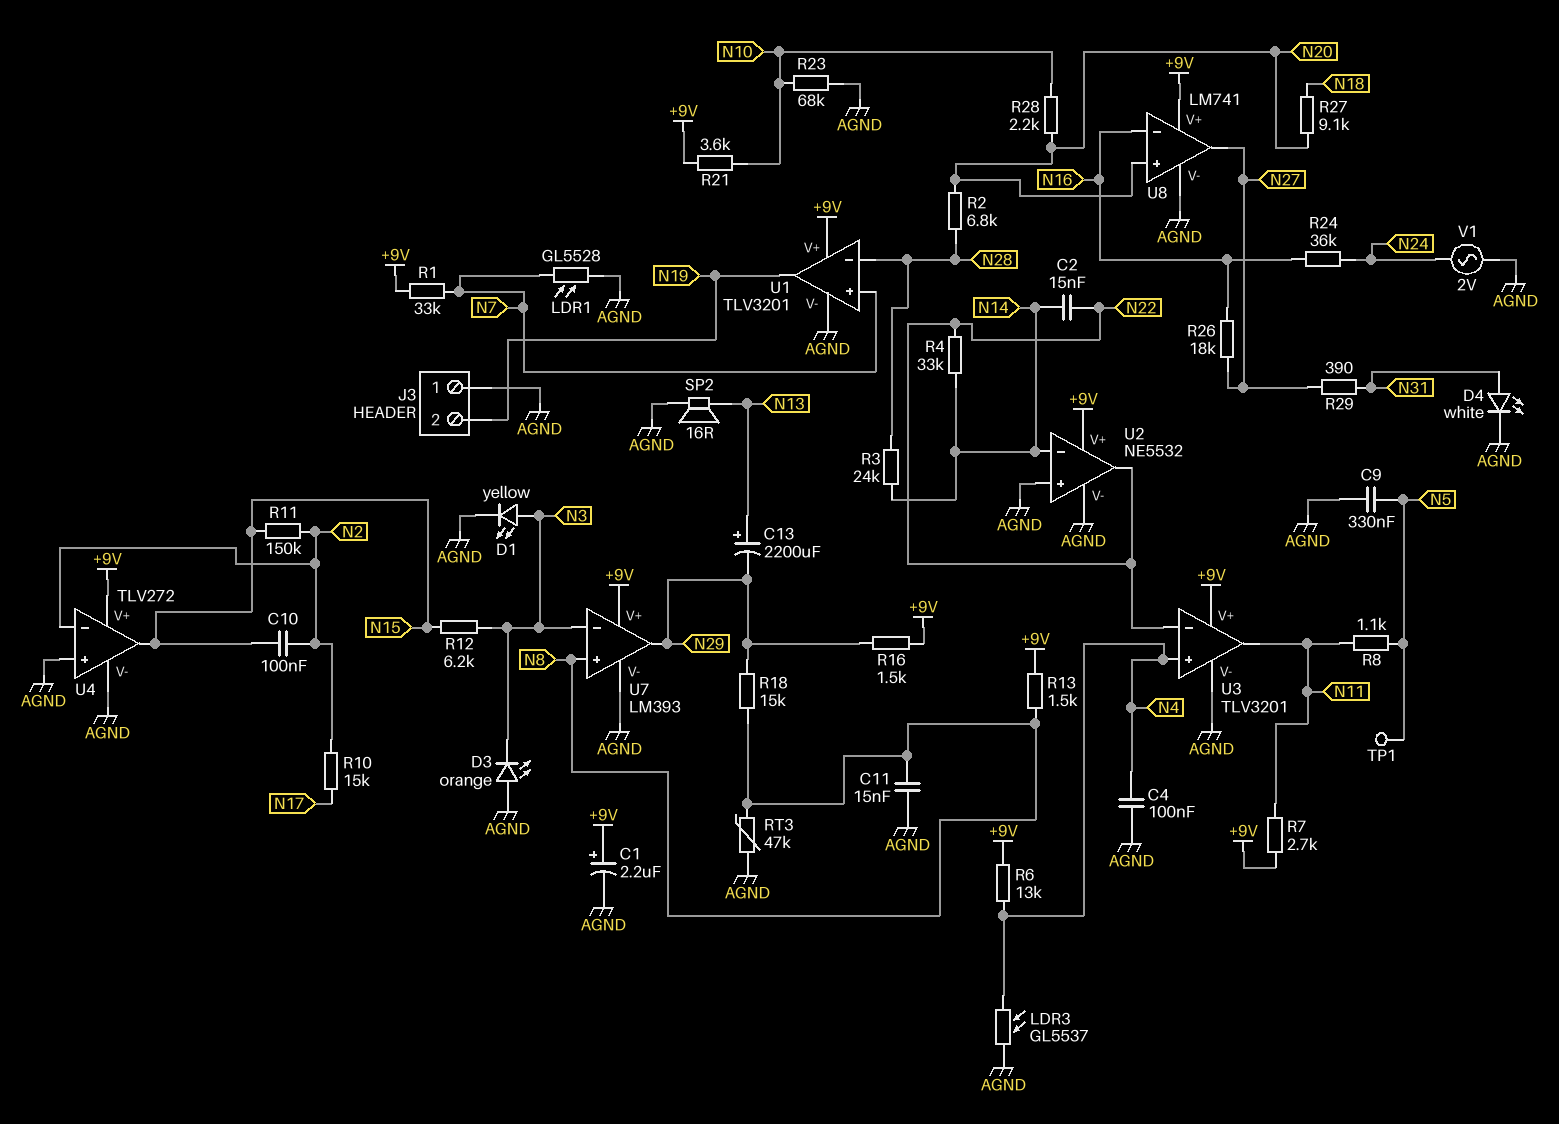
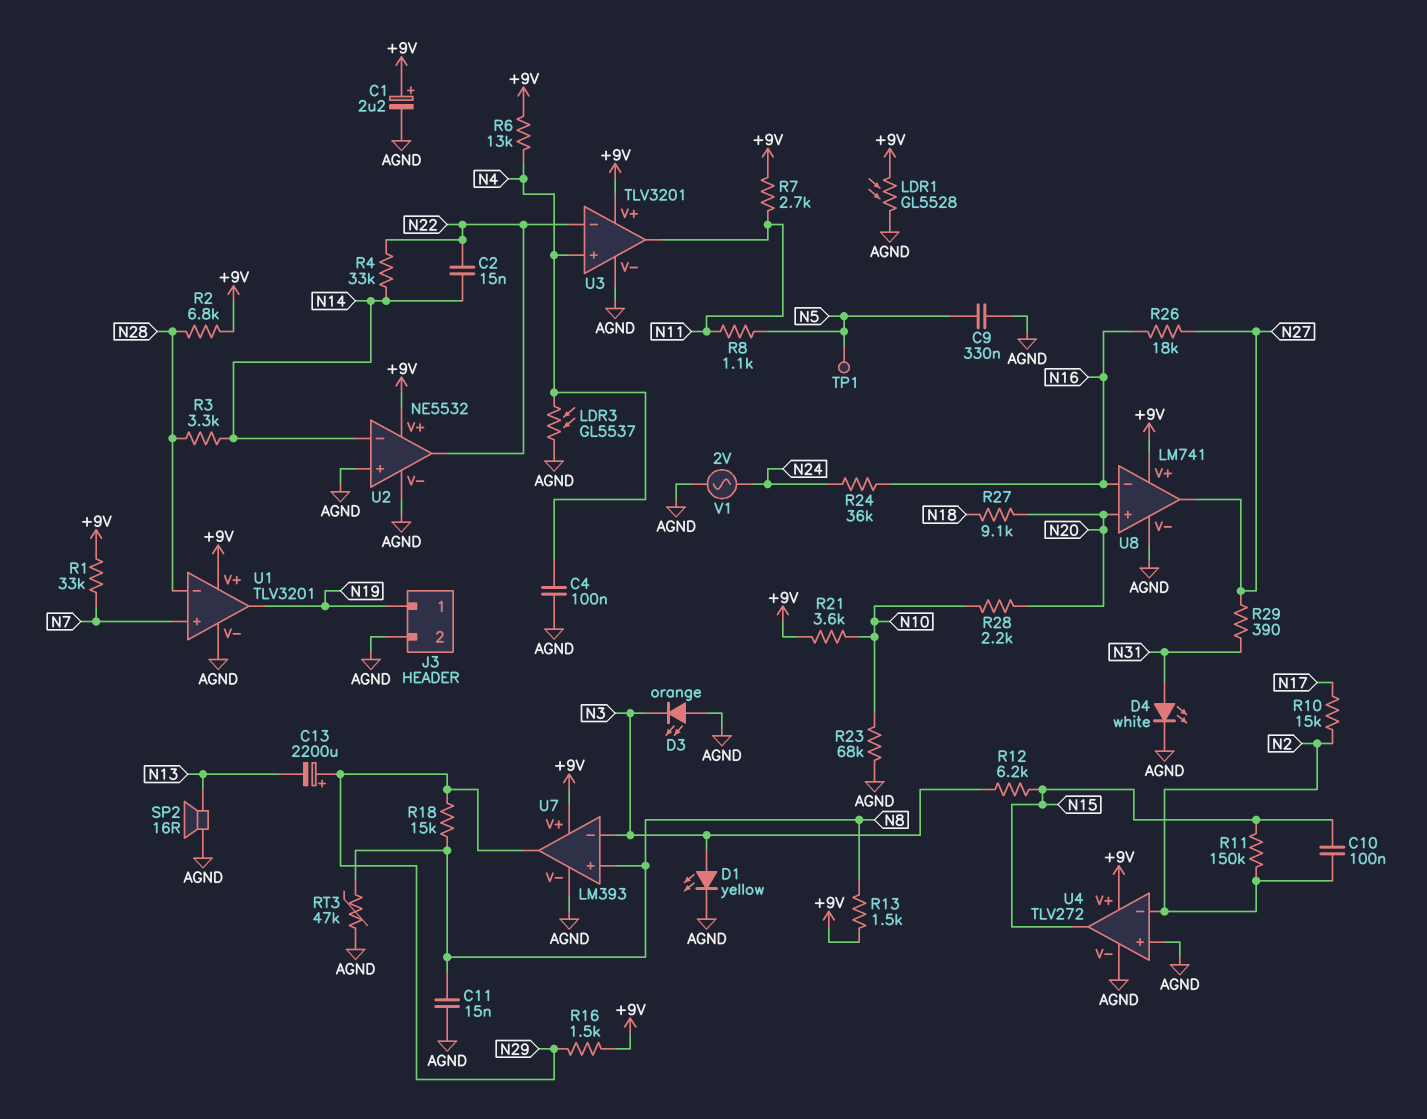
C13: 2200uF (plus N13, minus N29) -> 2200uF (plus N29, minus N13)
J3 pin 1: AGND -> N19
J3 pin 2: N19 -> AGND
LDR1: GL5528 (AGND, N7) -> GL5528 (+9V, AGND)
R2: 6.8k (N20, N28) -> 6.8k (+9V, N28)
R3: 24k (N14, N28) -> 3.3k (N14, N28)

